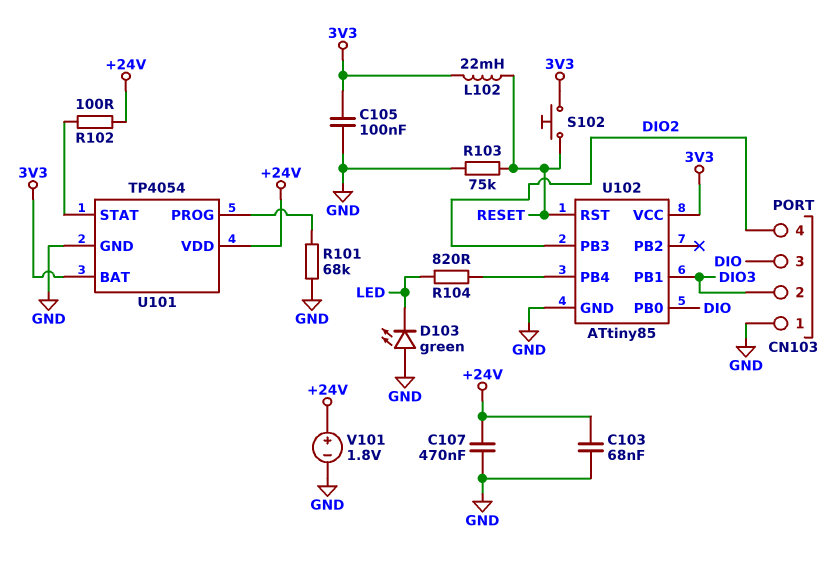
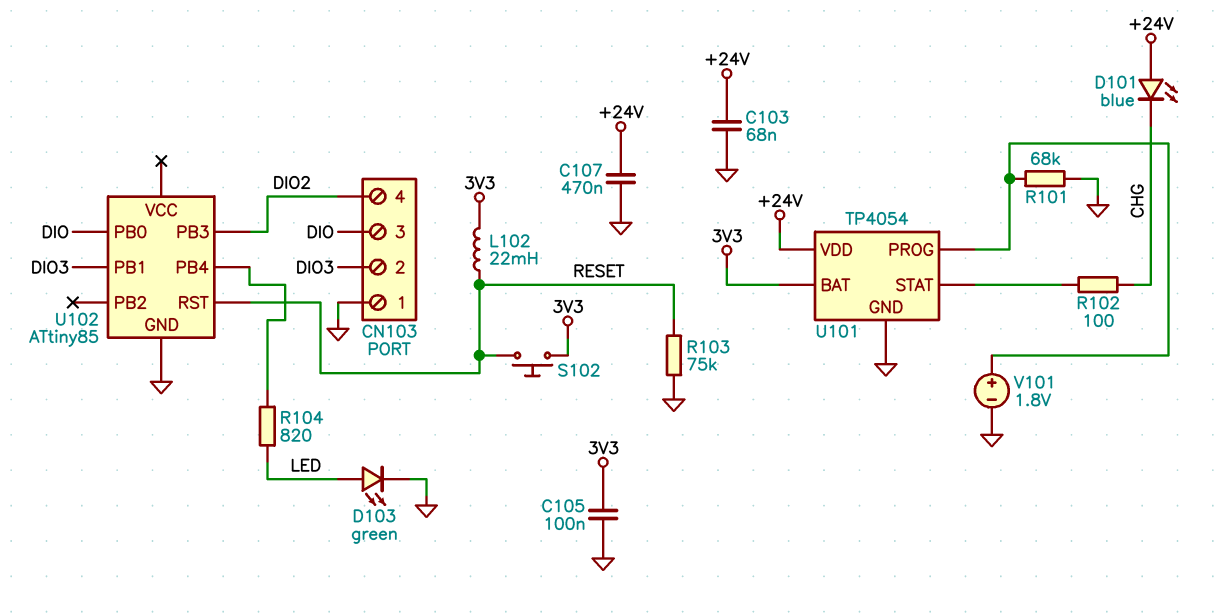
D101: none -> LED blue (A +24V, K CHG)
D103: LED green (A GND, K LED) -> LED green (A LED, K GND)
R102: 100 (+24V, U101/STAT) -> 100 (CHG, U101/STAT)
U102 pin VCC: 3V3 -> none
V101: 1.8V (plus +24V, minus GND) -> 1.8V (plus U101/PROG, minus GND)

